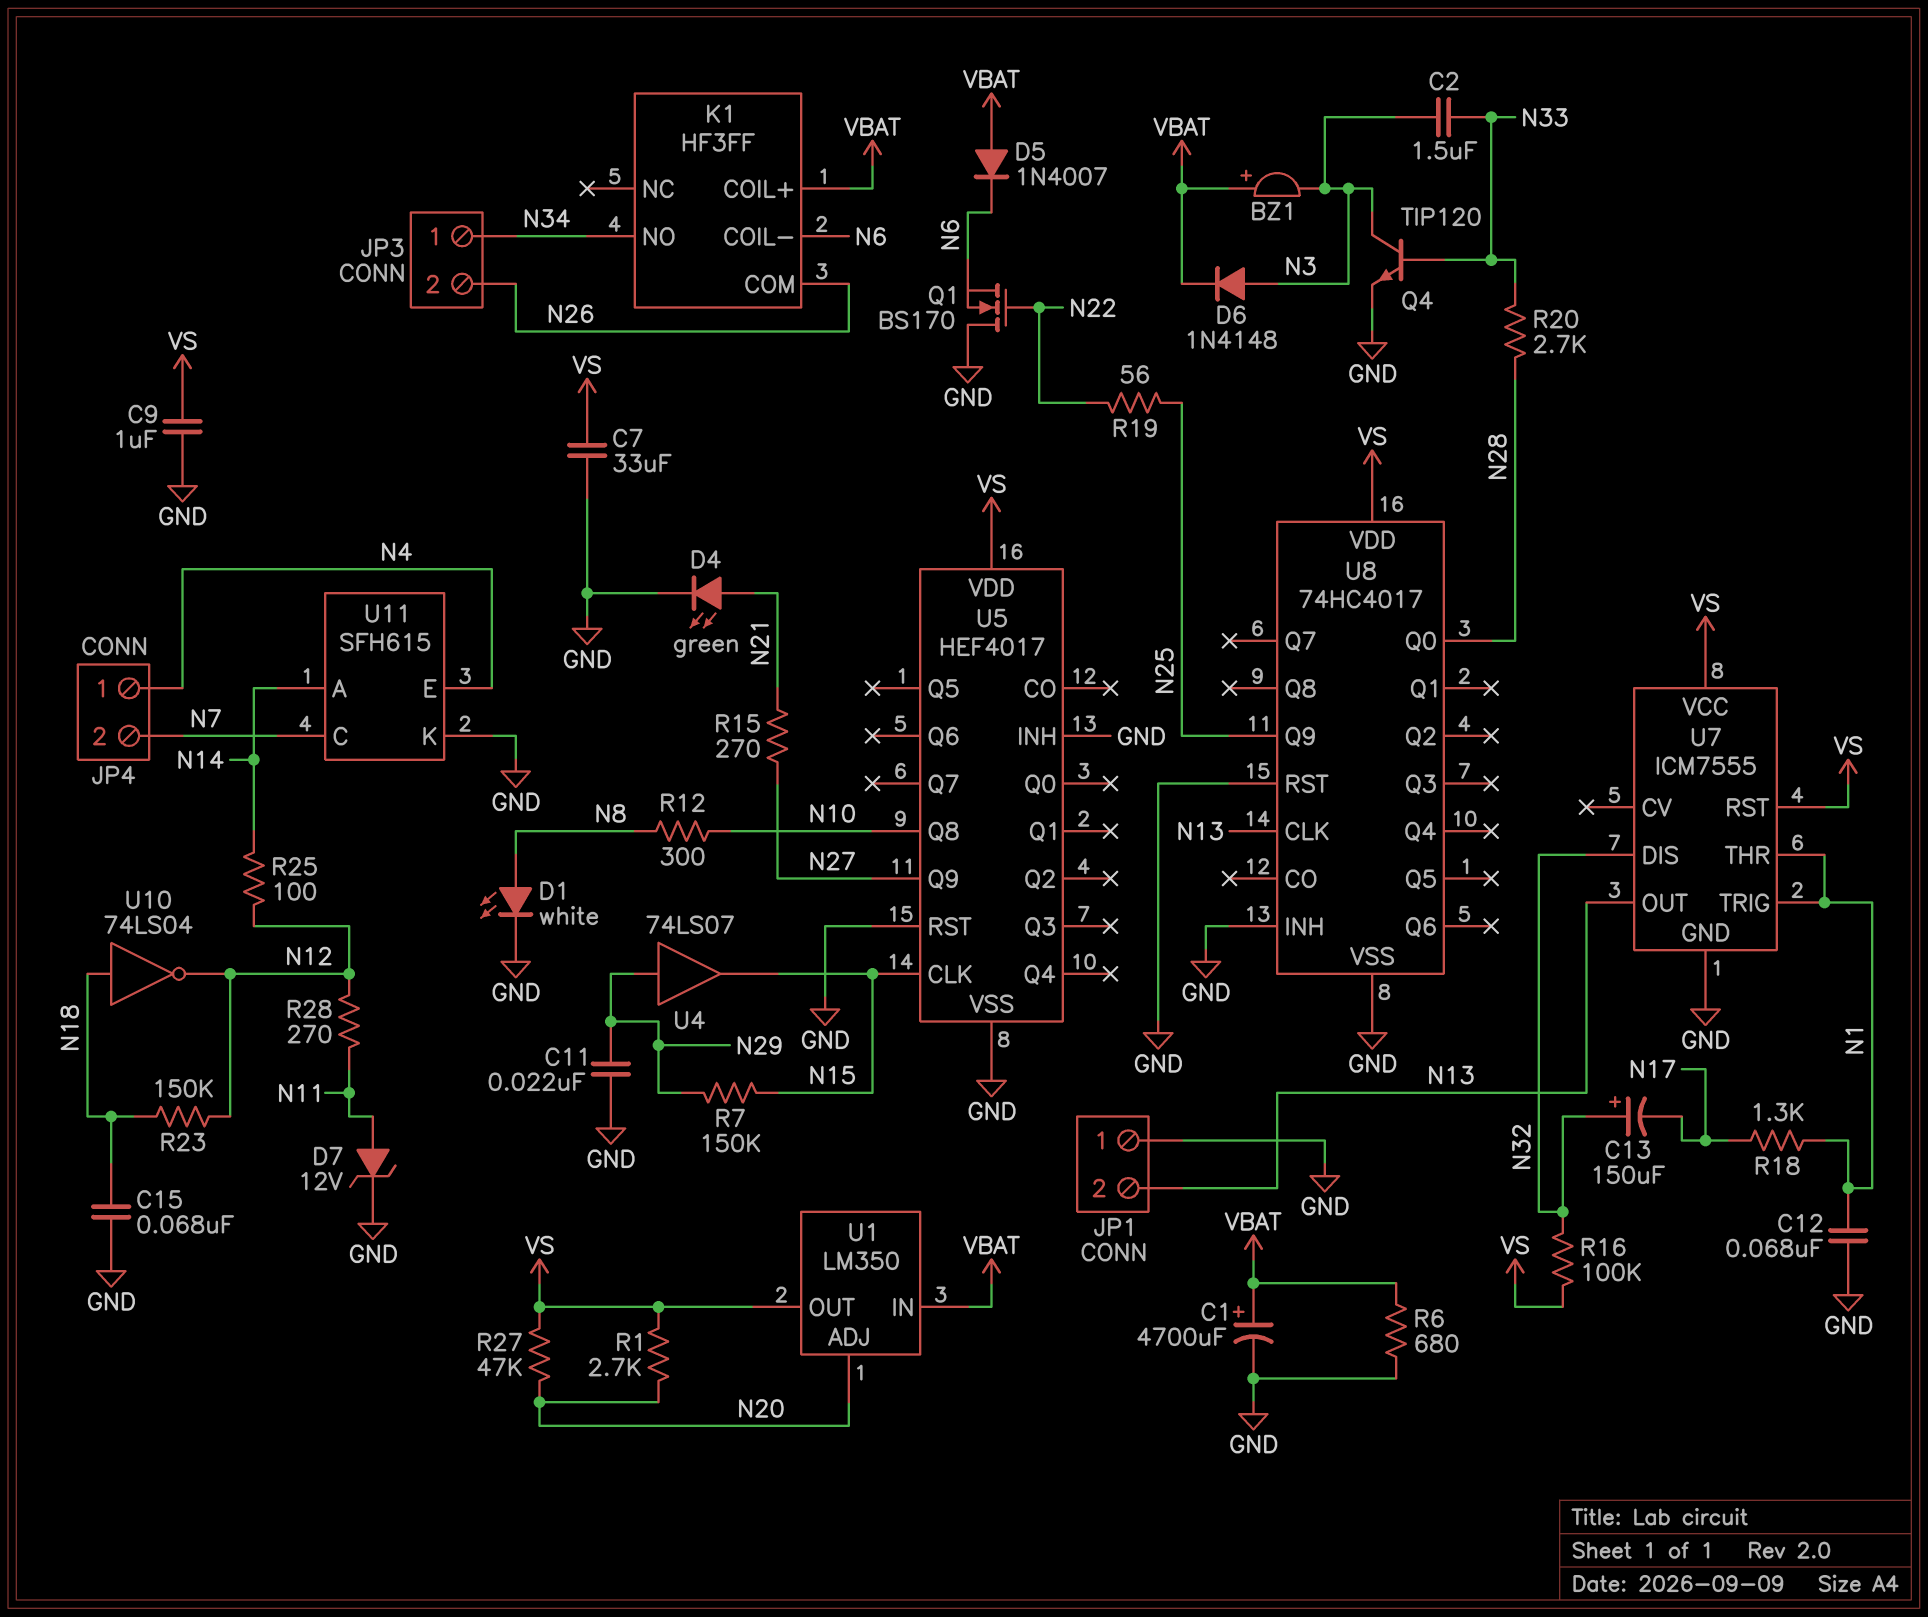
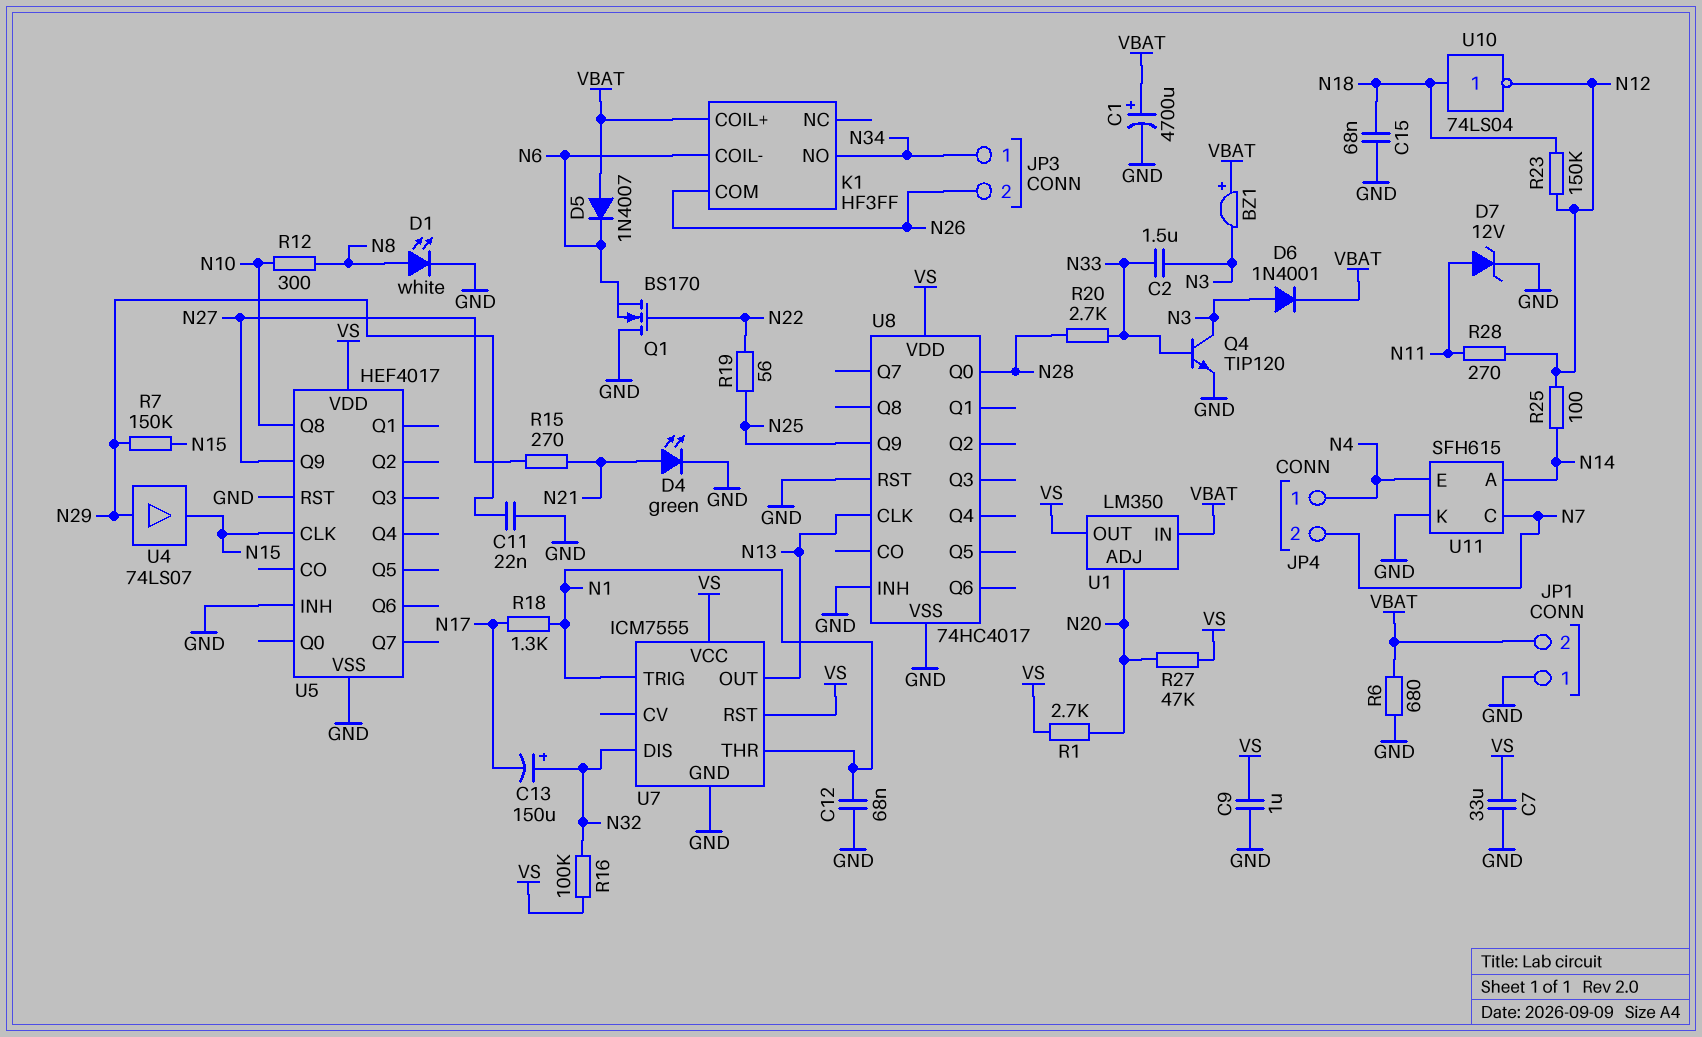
D6: diode 1N4148 (A N3, K VBAT) -> diode 1N4001 (A N3, K VBAT)
JP1 pin 2: N13 -> VBAT

